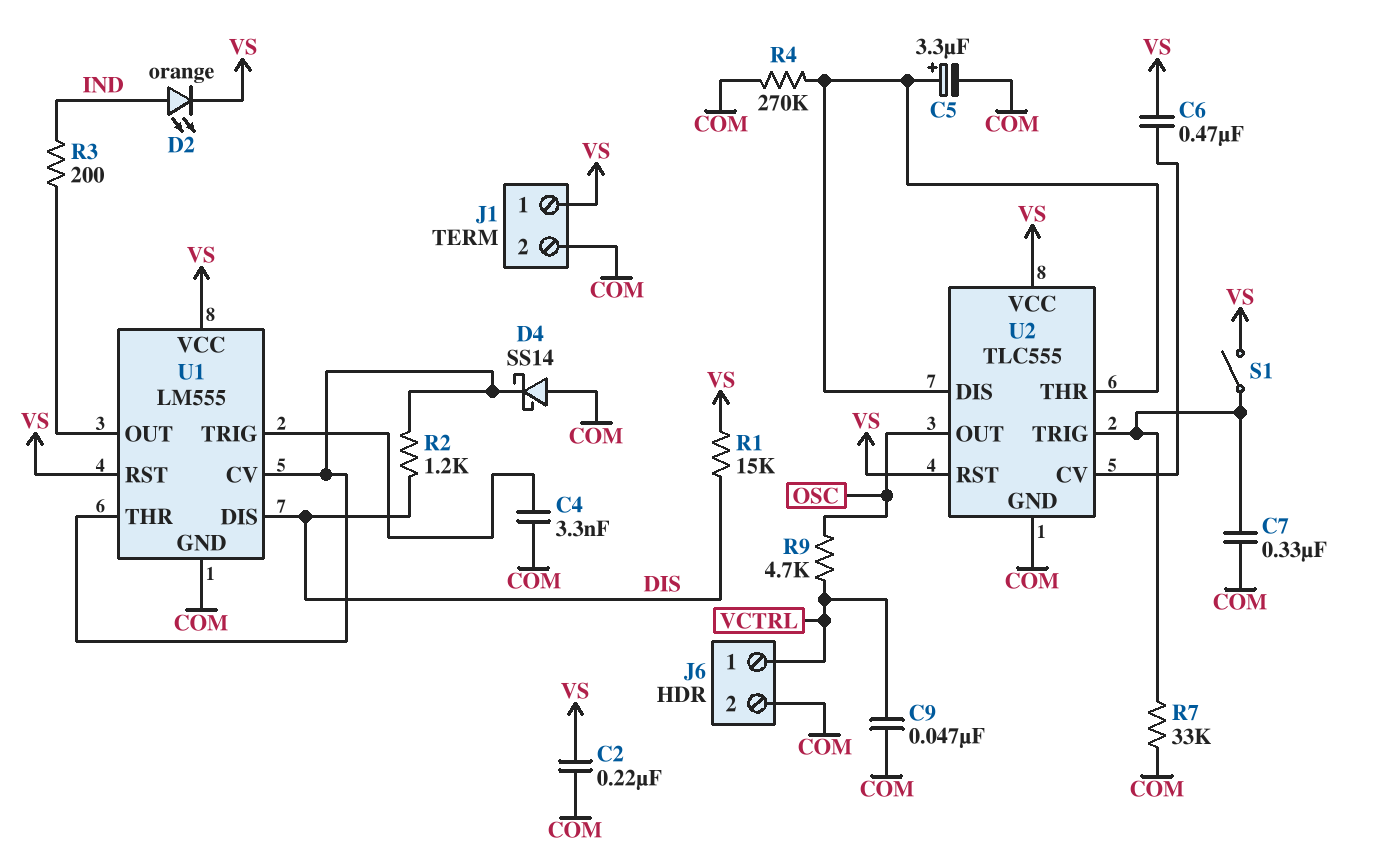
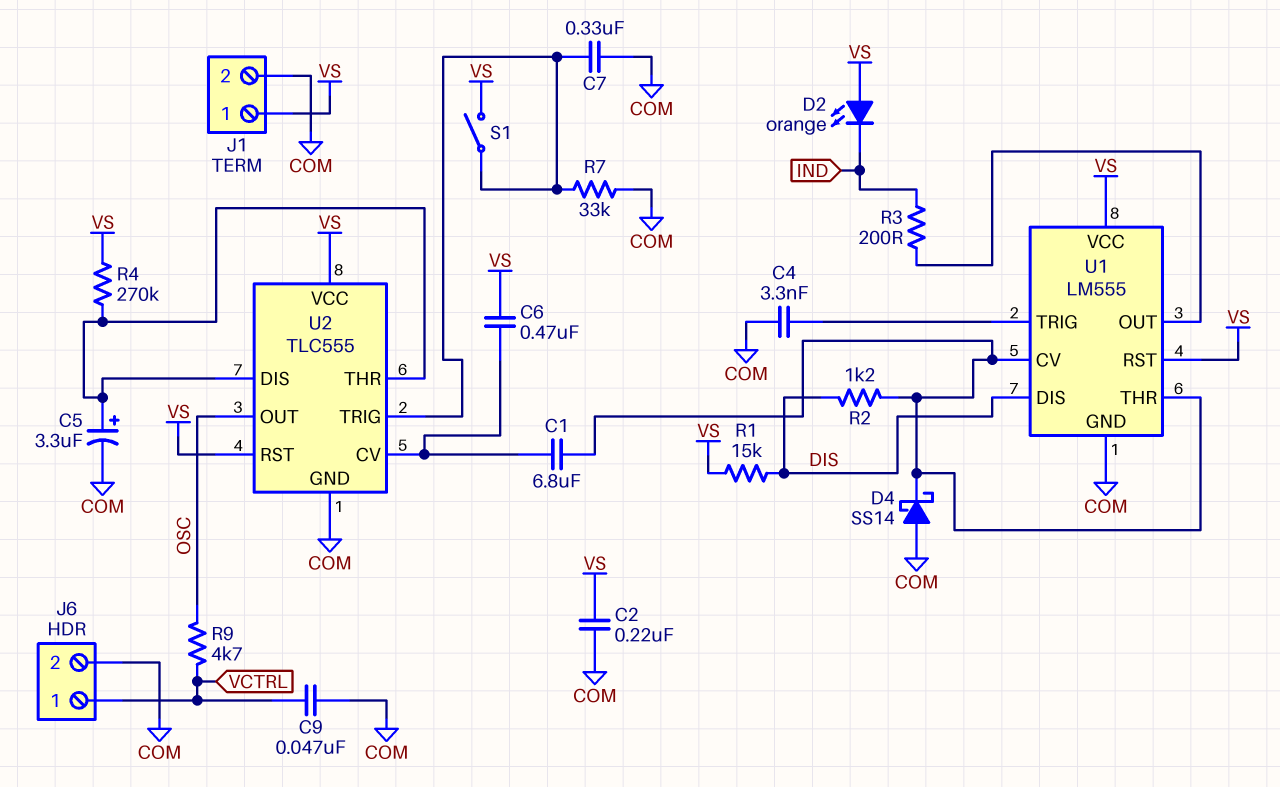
C1: none -> 6.8uF (U1/CV, U2/CV)
D2: LED orange (A IND, K VS) -> LED orange (A VS, K IND)
R4: 270k (COM, U2/DIS) -> 270k (U2/DIS, VS)

